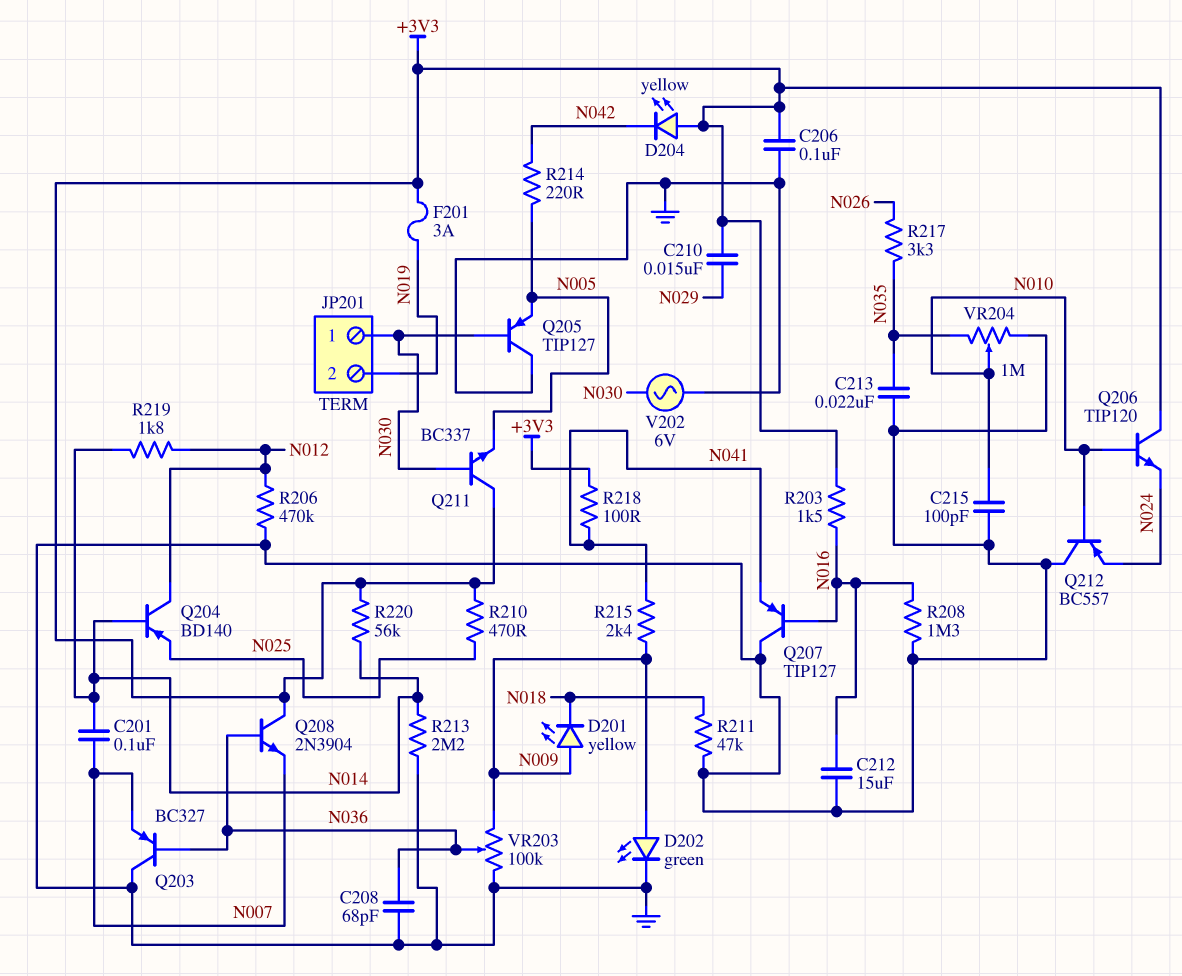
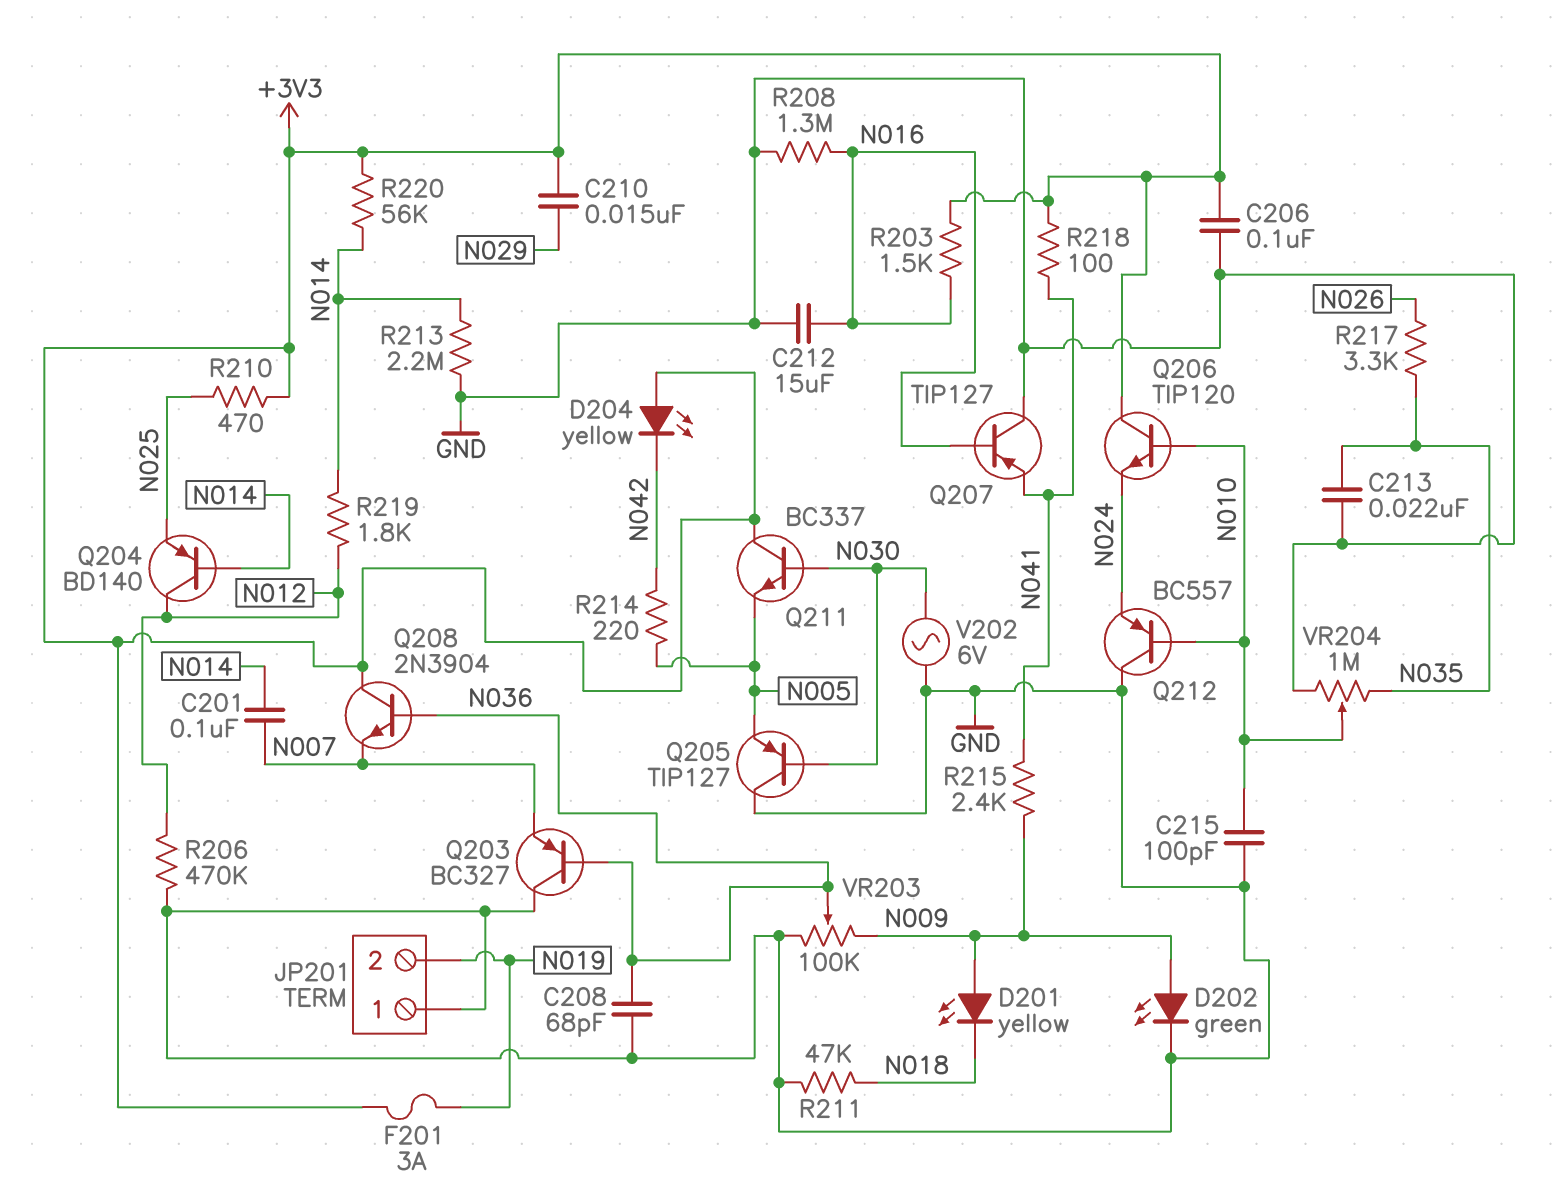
JP201 pin 1: N030 -> GND

